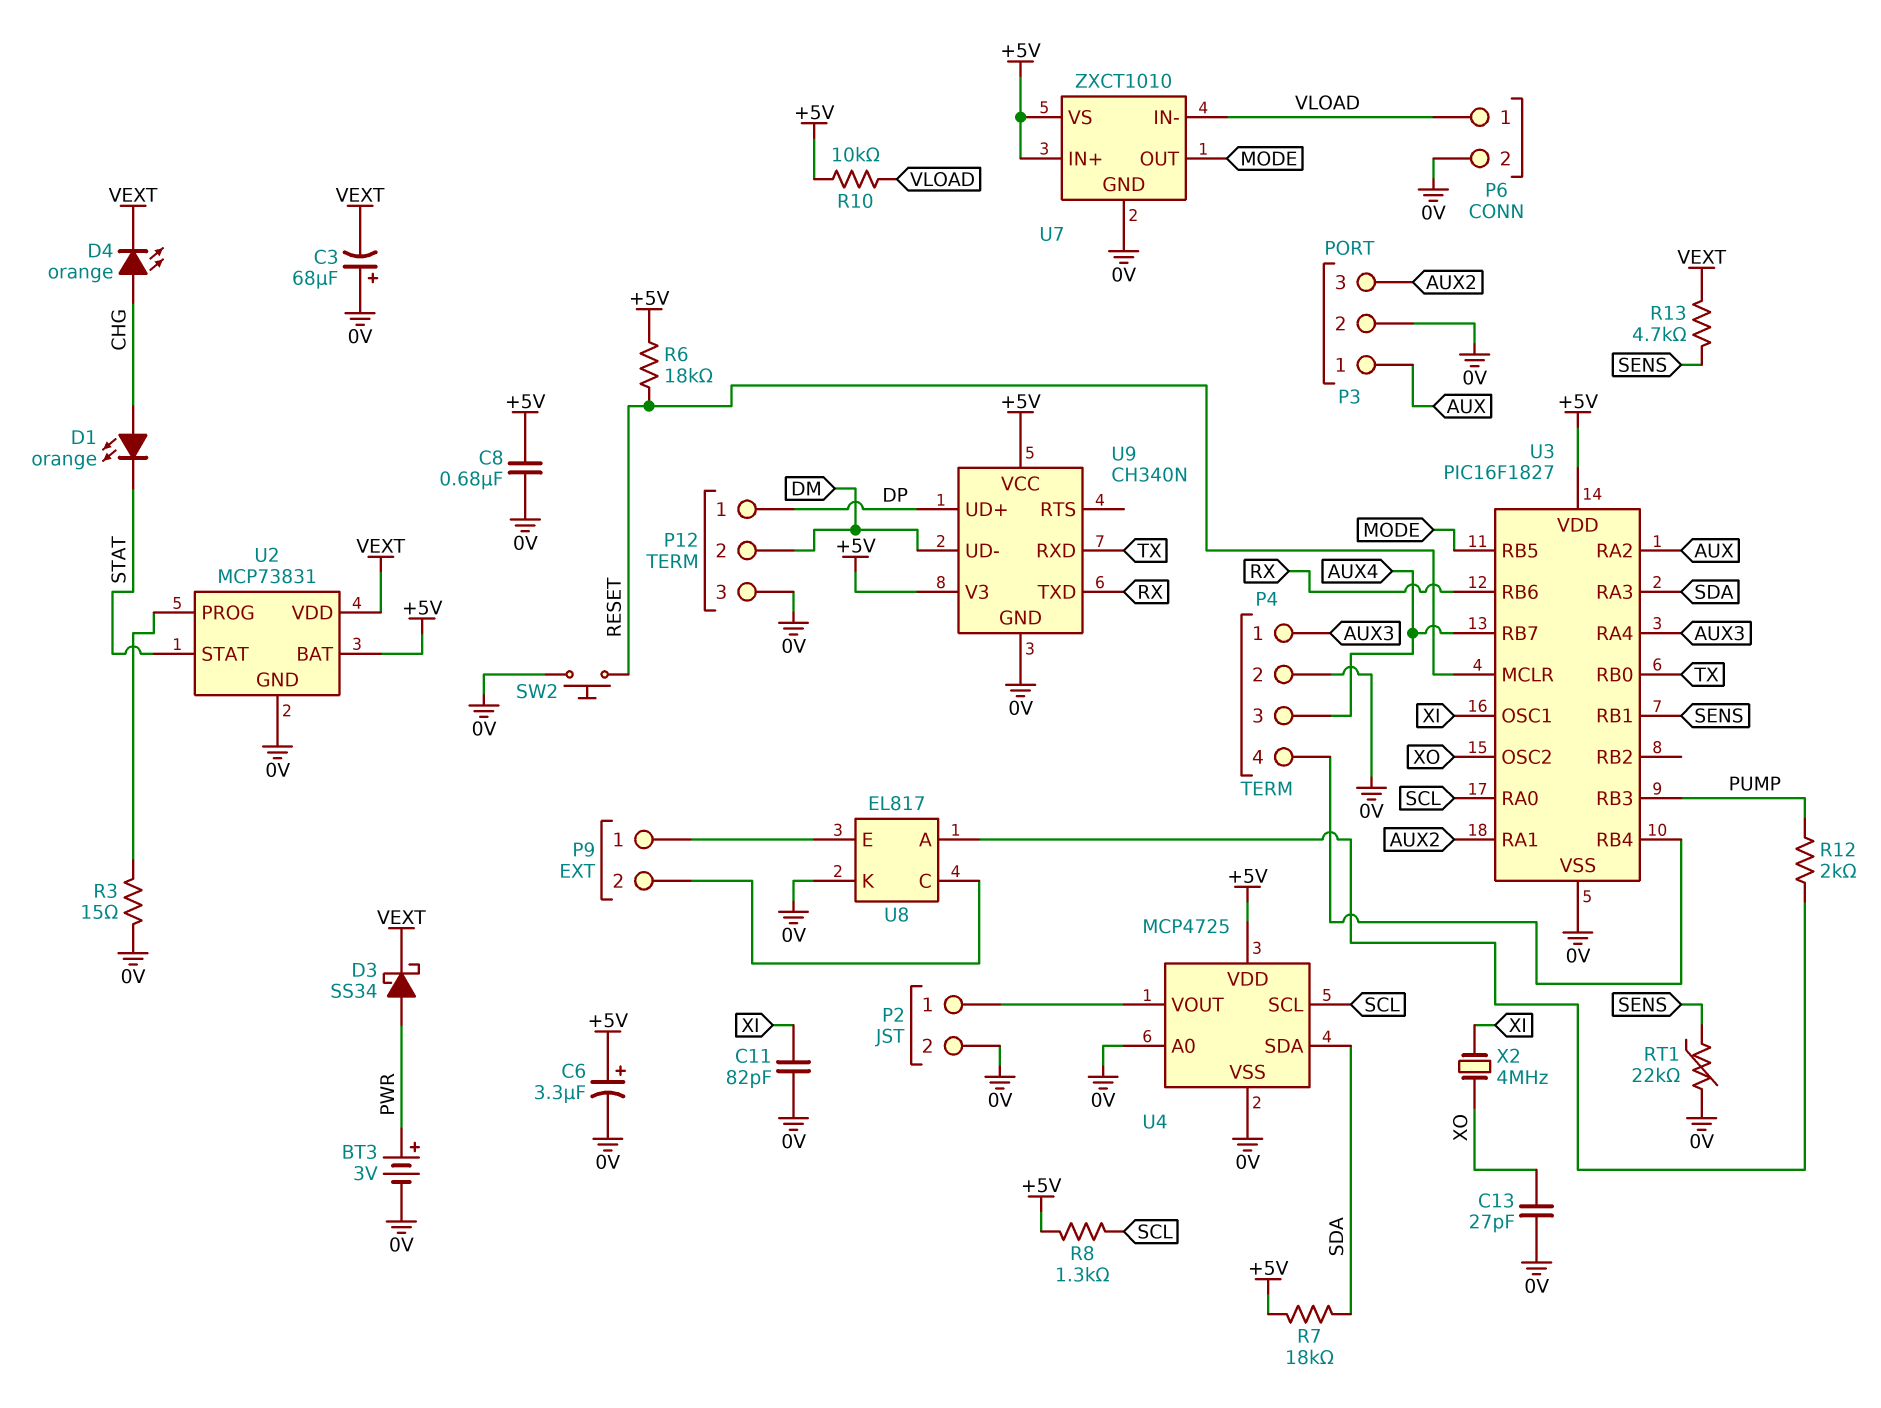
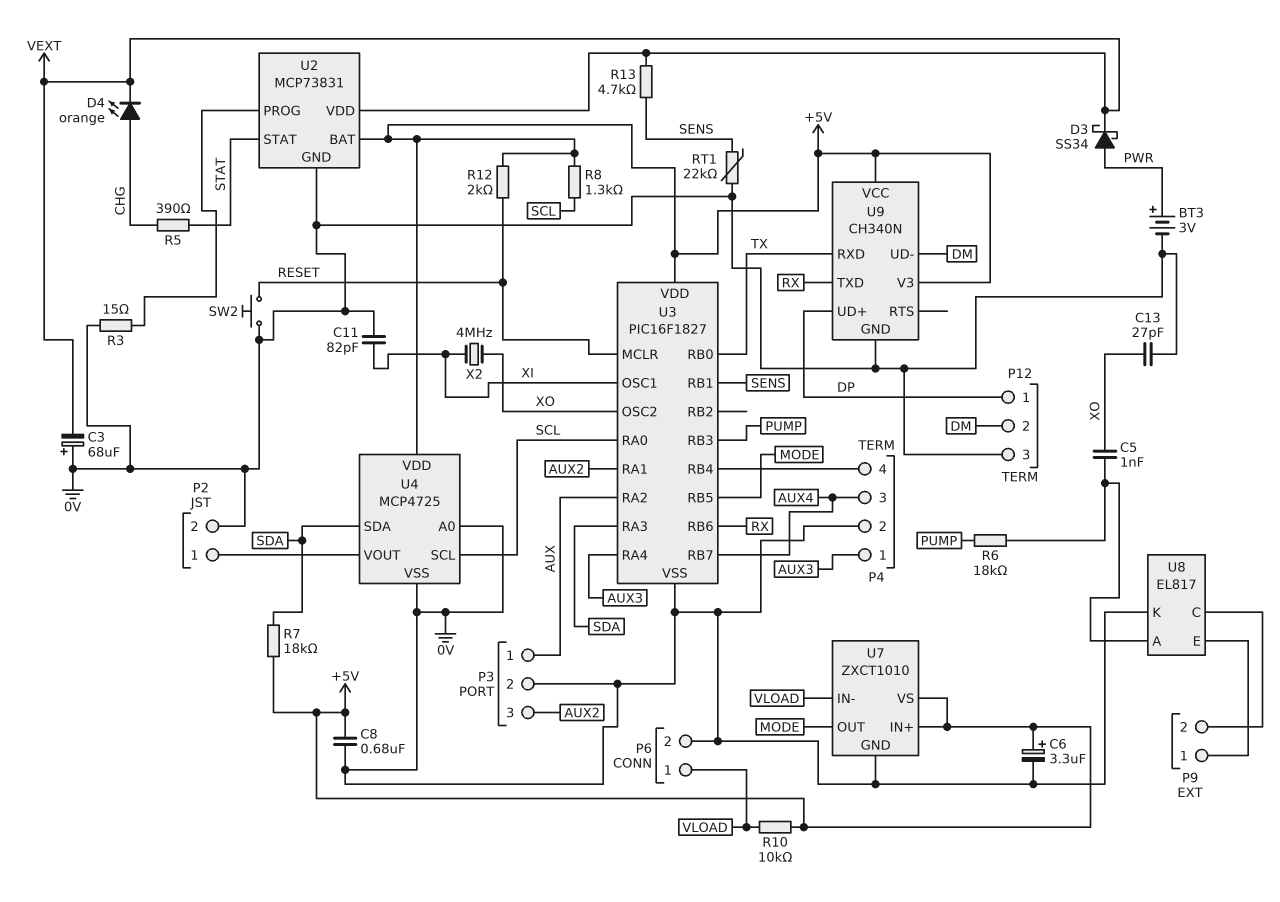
C5: none -> 1nF (U8/A, XO)
D1: LED orange (A CHG, K STAT) -> none
R5: none -> 390 (CHG, STAT)
R6: 18k (+5V, RESET) -> 18k (PUMP, U8/A)
R12: 2k (PUMP, U8/A) -> 2k (+5V, RESET)

